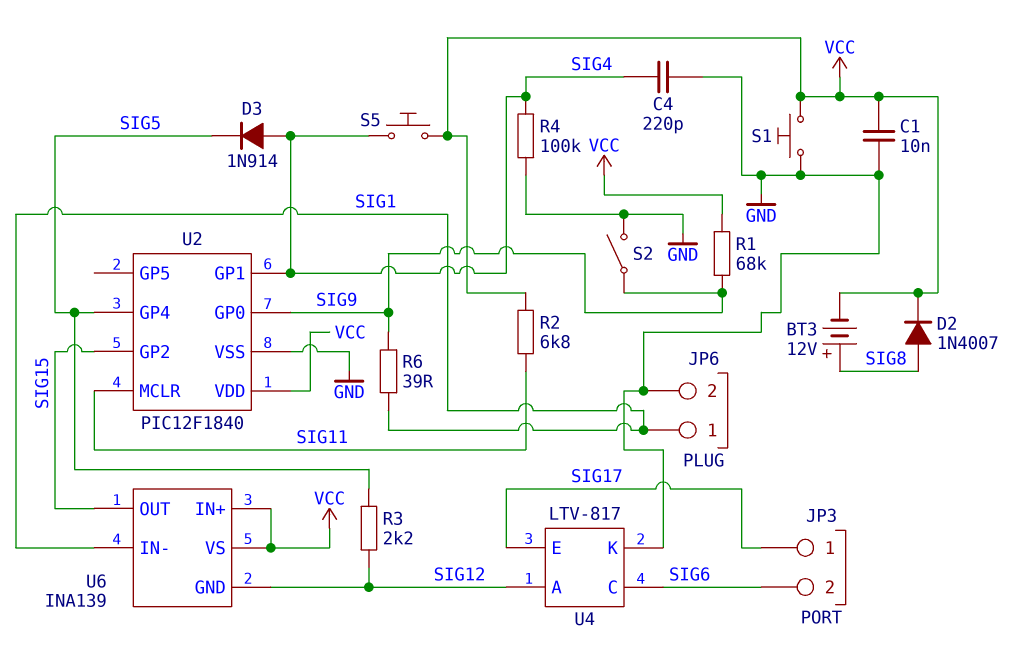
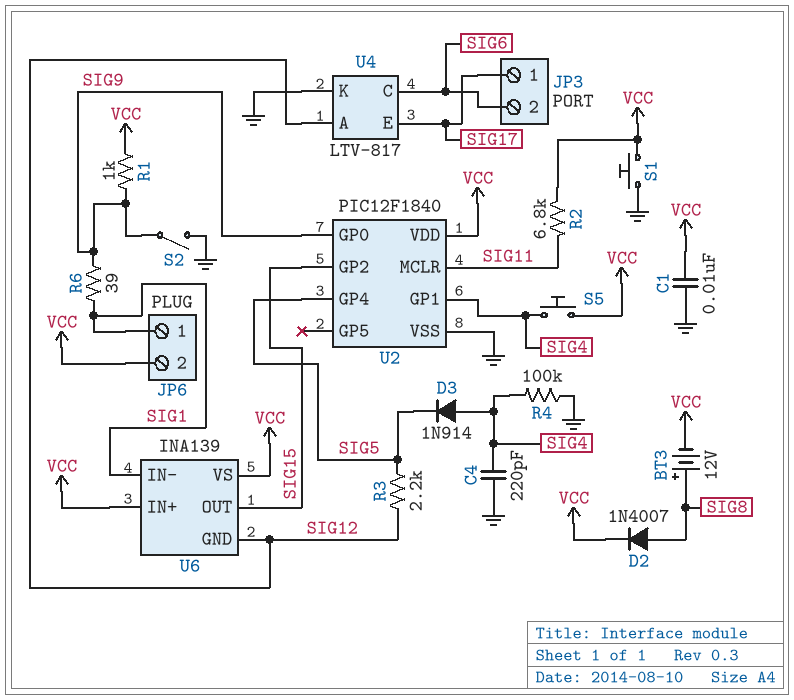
JP6 pin 2: GND -> VCC
R1: 68k (SIG9, VCC) -> 1k (SIG9, VCC)

